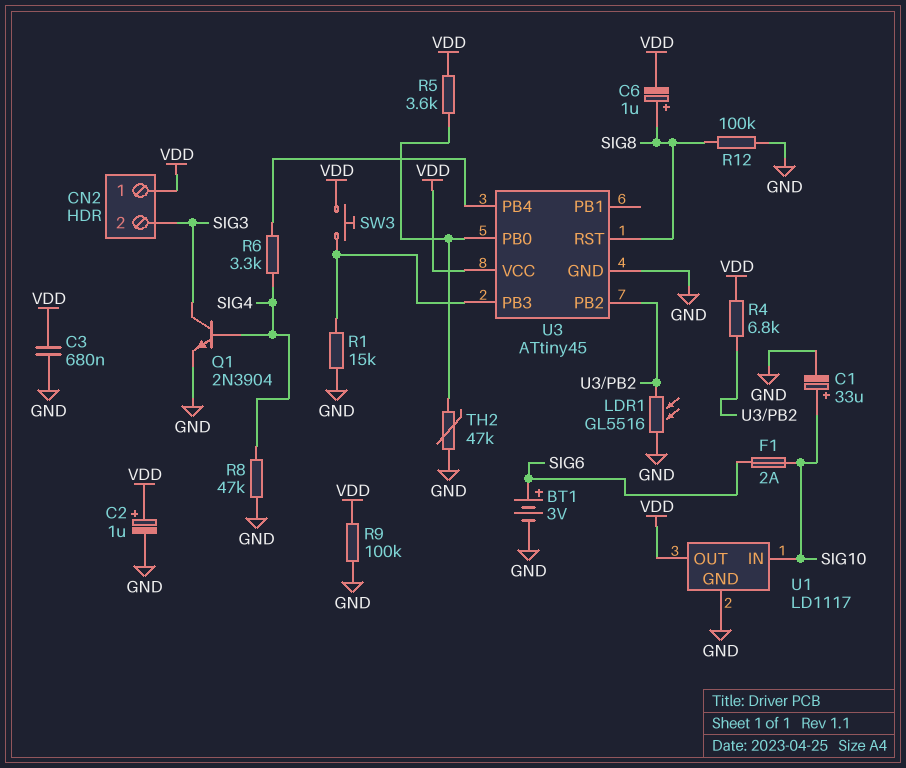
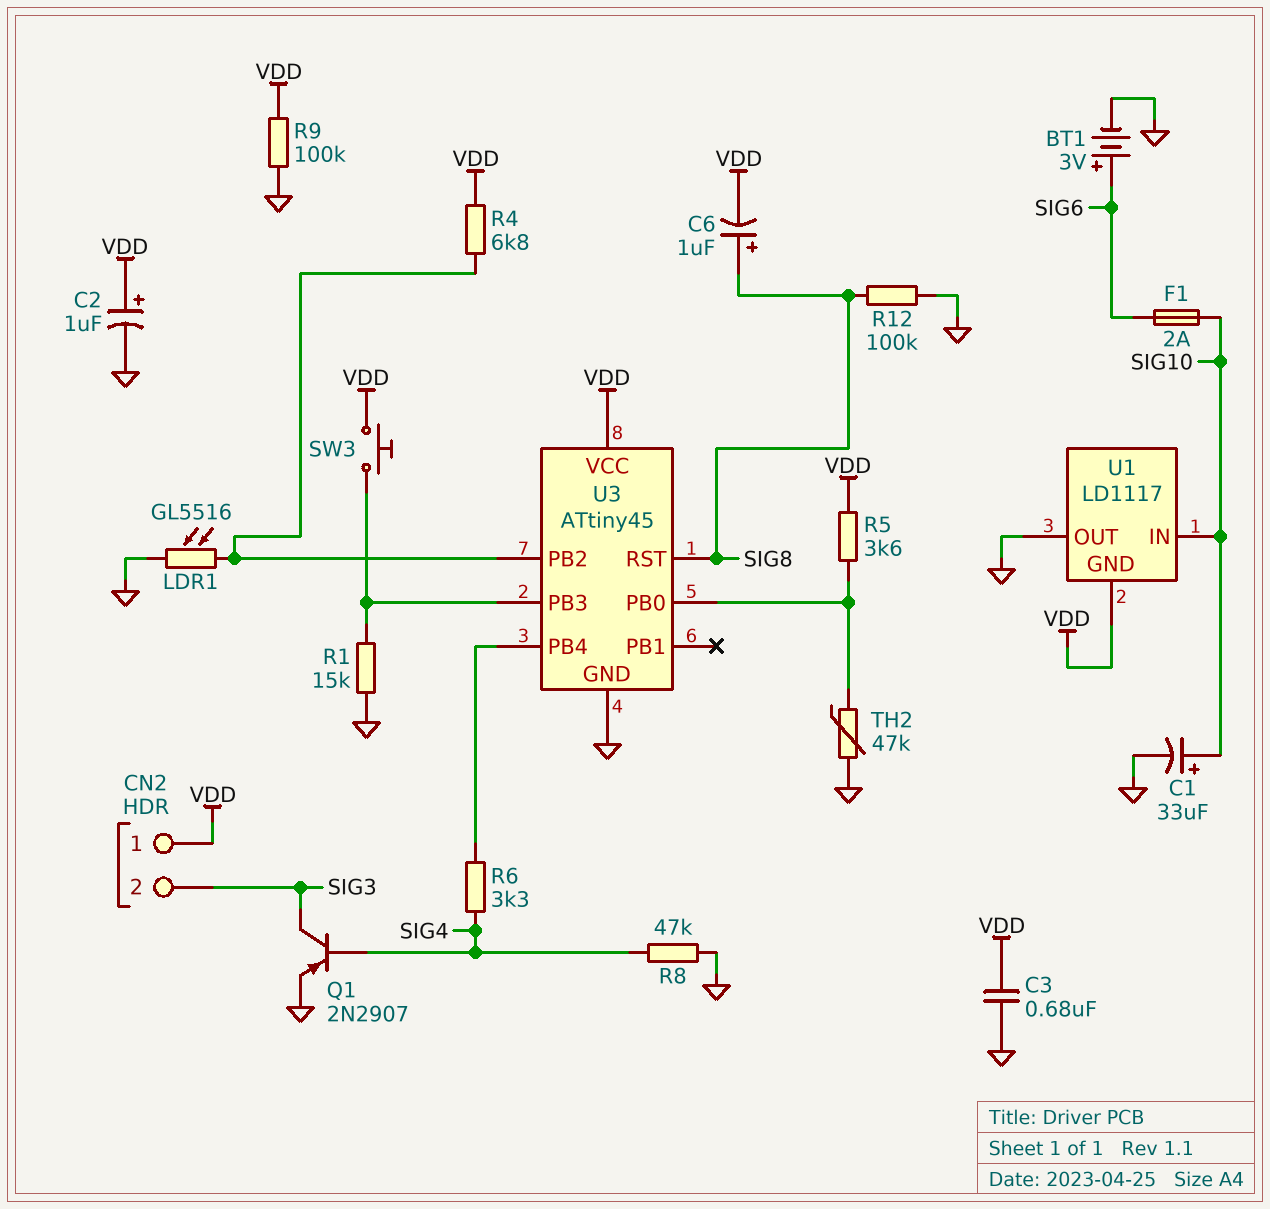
Q1: NPN 2N3904 (B SIG4, C SIG3, E GND) -> PNP 2N2907 (B SIG4, C SIG3, E GND)
U1 pin GND: GND -> VDD
U1 pin OUT: VDD -> GND

